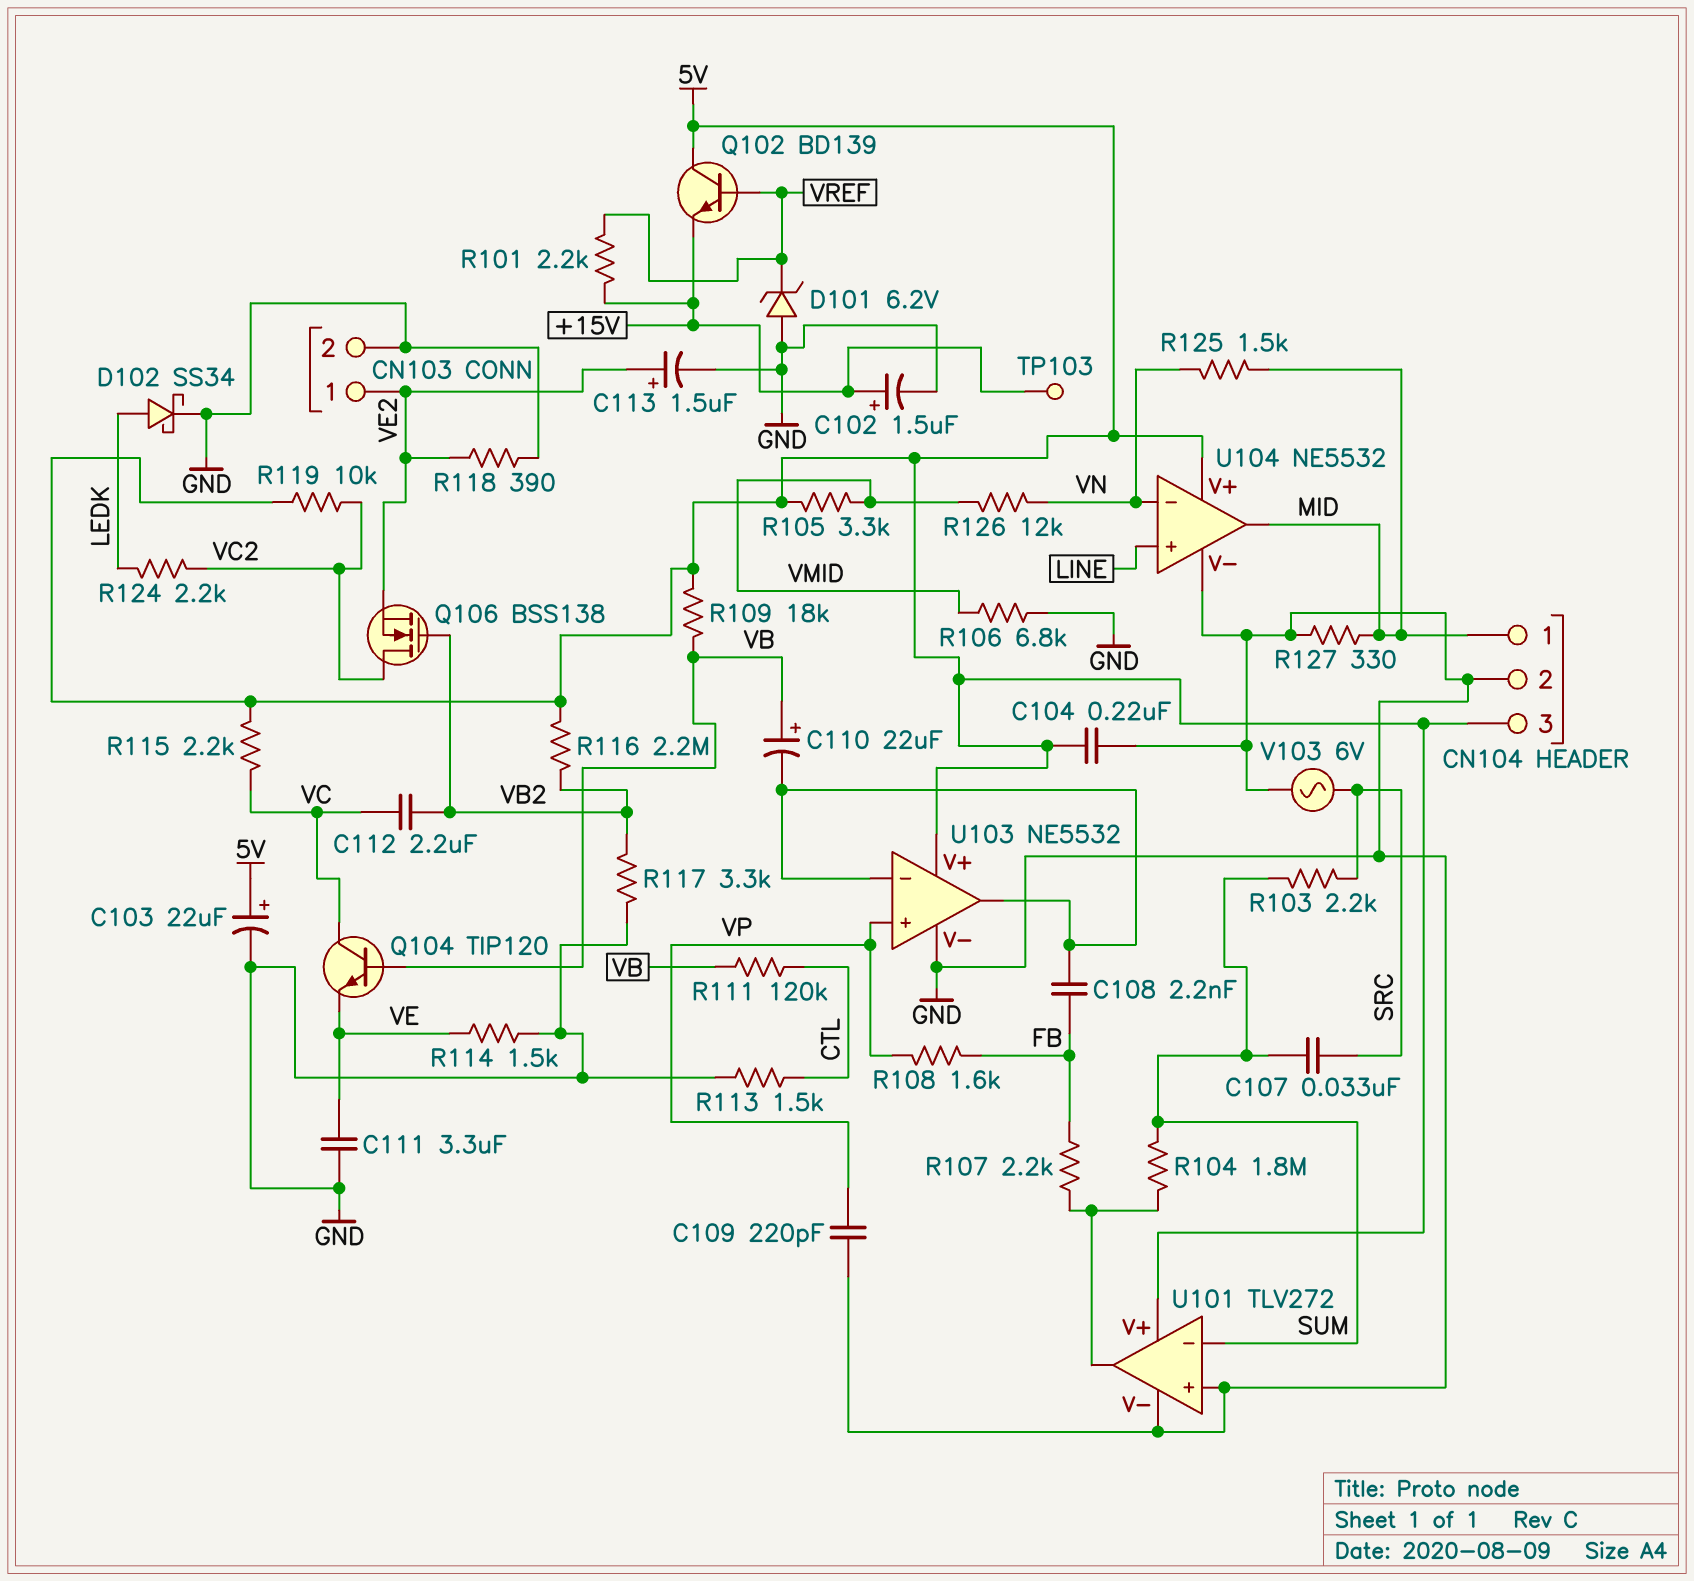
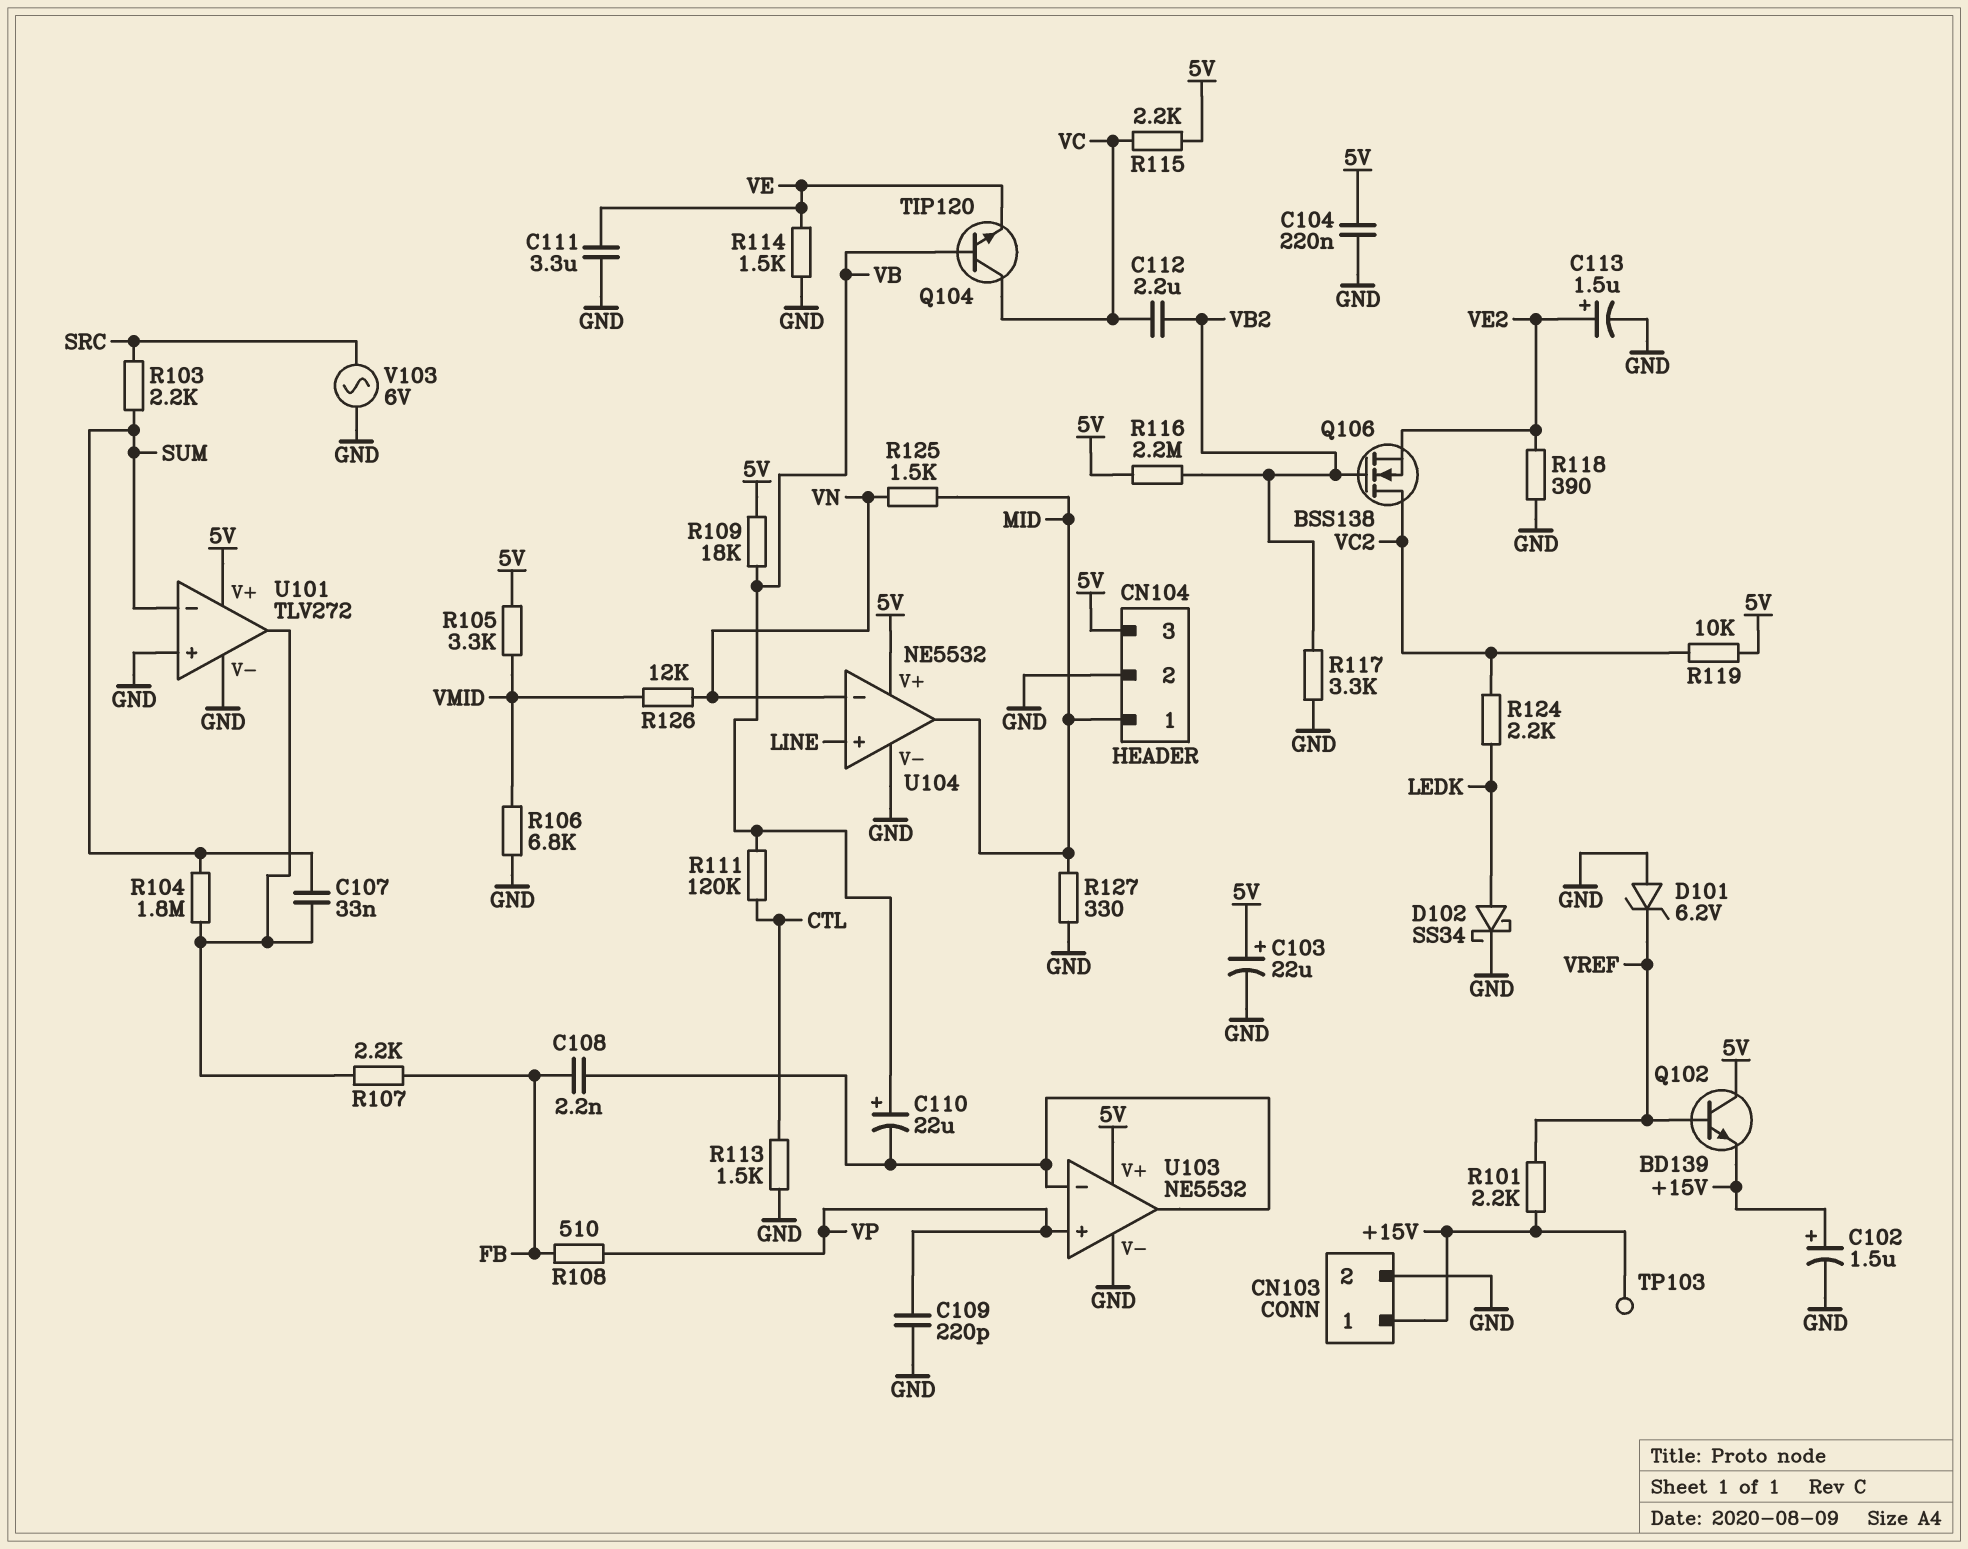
C107: 33nF (SRC, SUM) -> 33nF (SUM, U101/out)
CN103 pin 1: VE2 -> +15V
R108: 1.6k (FB, VP) -> 510 (FB, VP)

